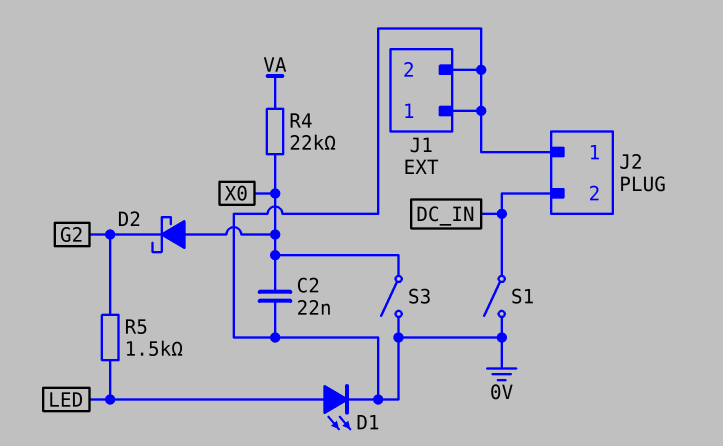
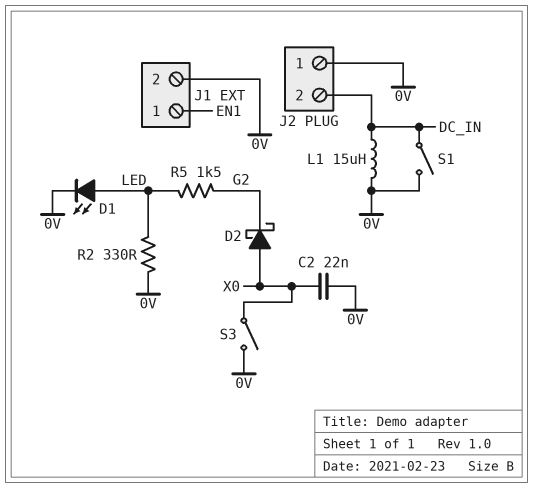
J1 pin 1: 0V -> EN1
L1: none -> 15uH (0V, DC_IN)
R2: none -> 330 (0V, LED)
R4: 22k (VA, X0) -> none

